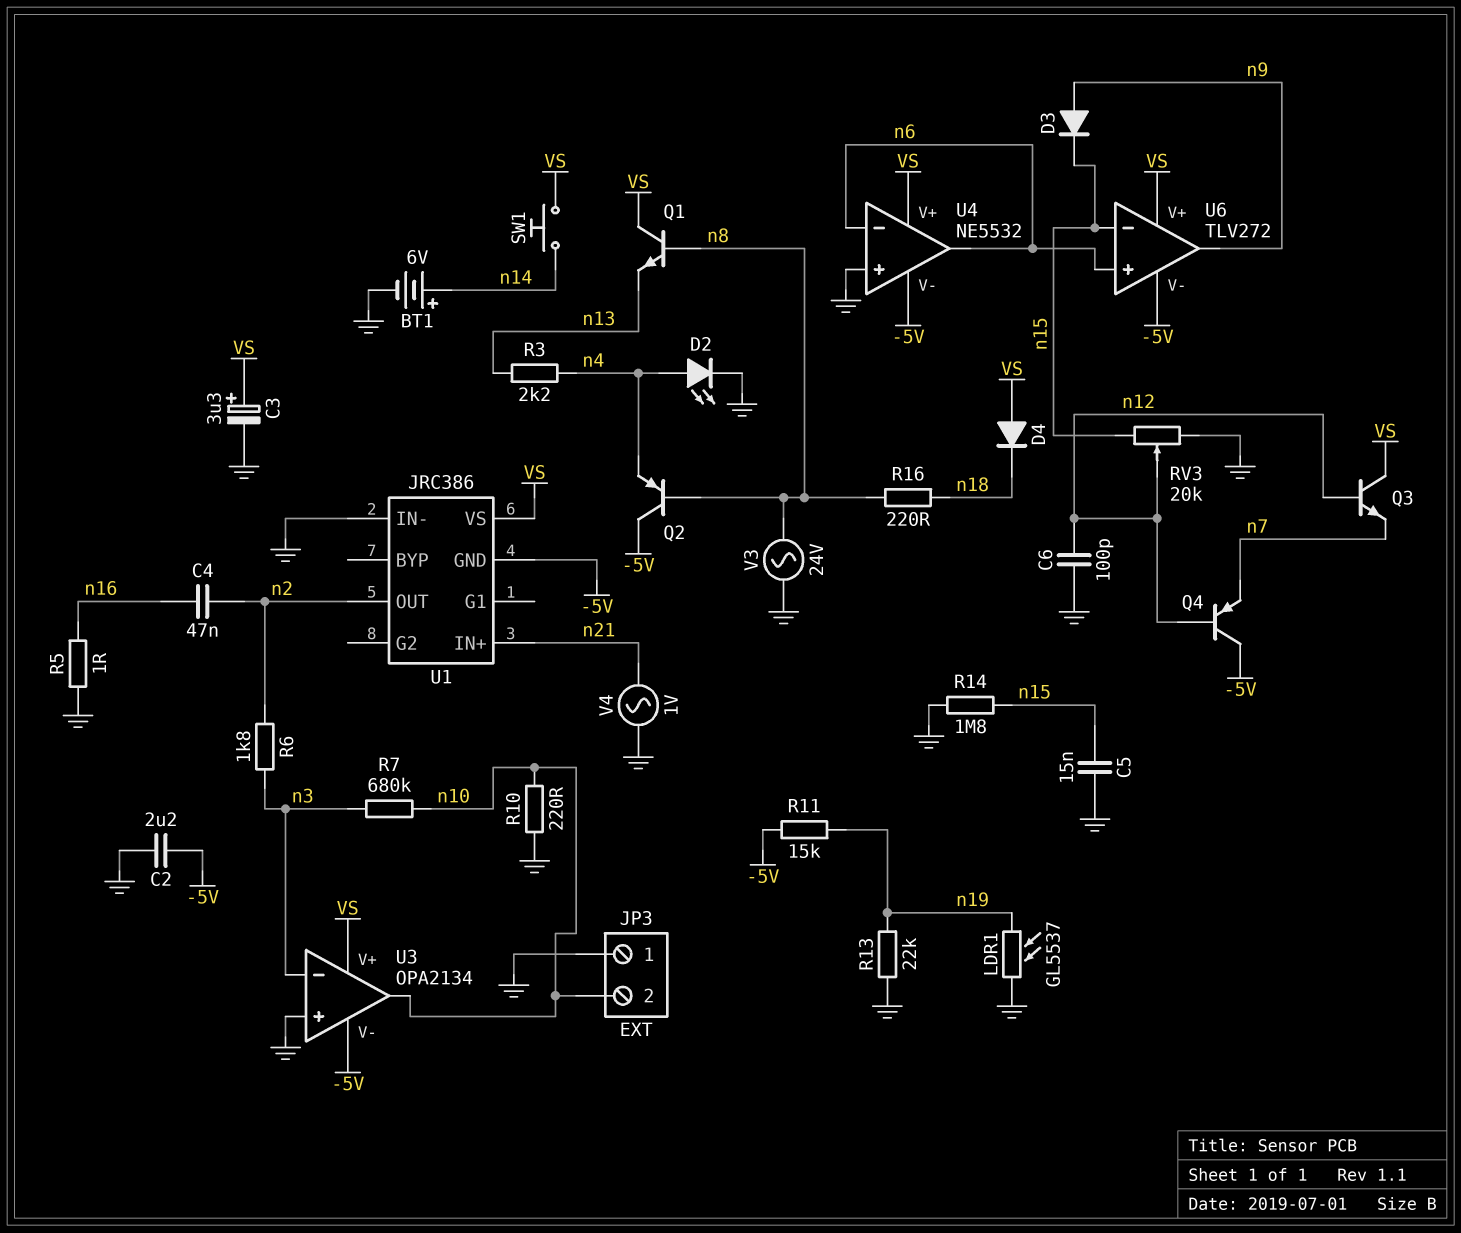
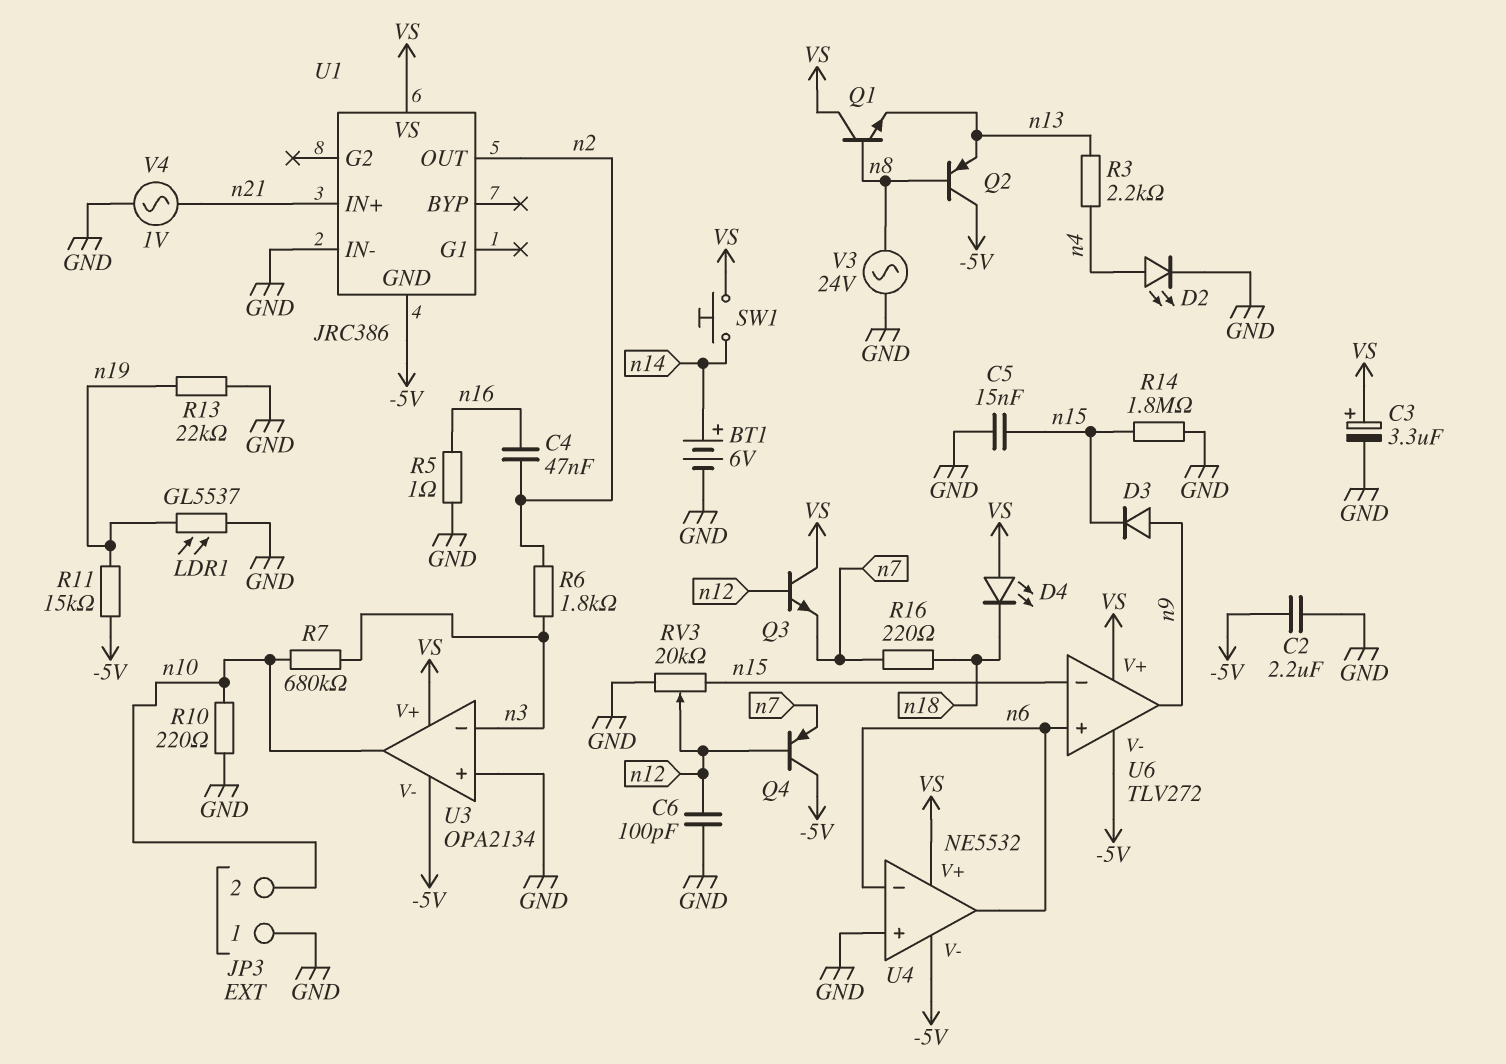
D4: diode (A VS, K n18) -> LED (A VS, K n18)
Q2: PNP (B n8, C -5V, E n4) -> PNP (B n8, C -5V, E n13)
R16: 220 (n8, n18) -> 220 (n7, n18)

